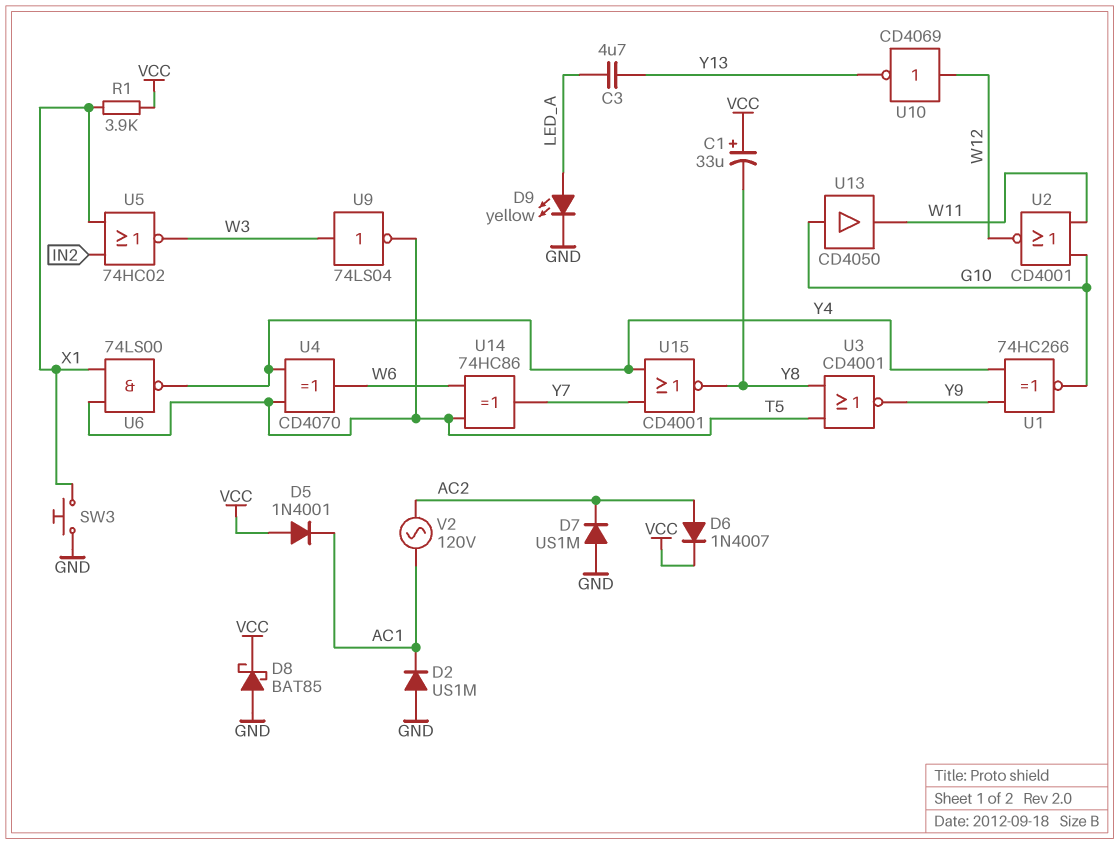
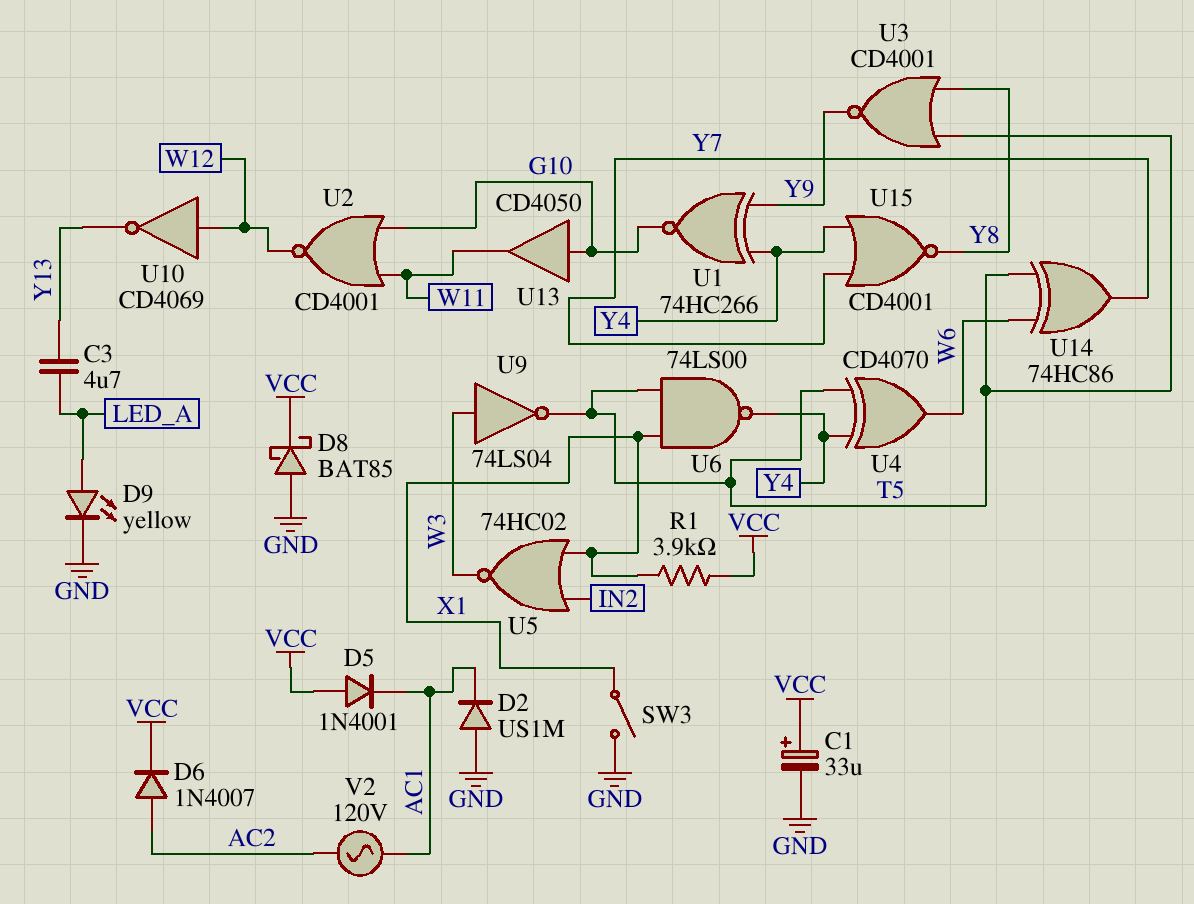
C1: 33uF (plus VCC, minus Y8) -> 33uF (plus VCC, minus GND)
D7: diode US1M (A GND, K AC2) -> none
SW3: button (GND, X1) -> switch (GND, X1)

